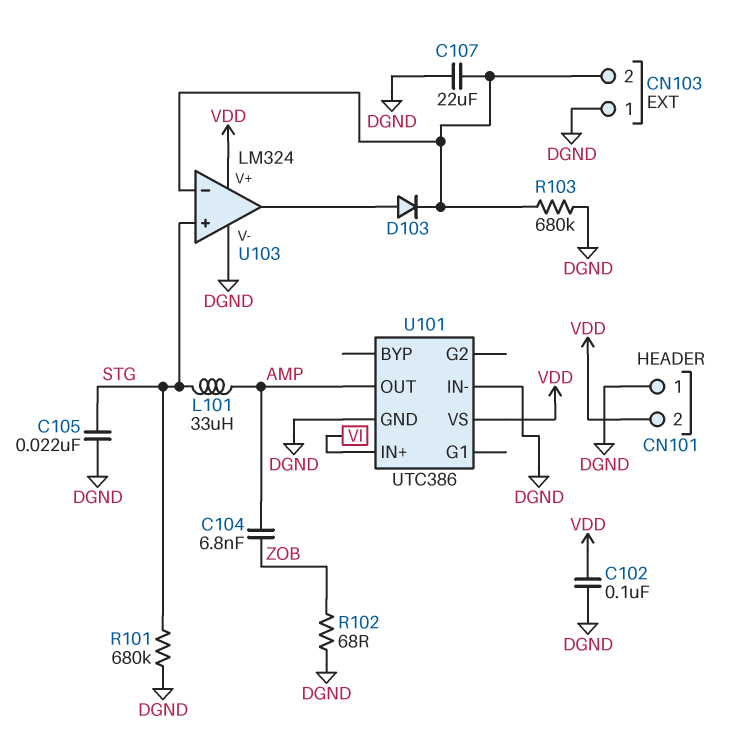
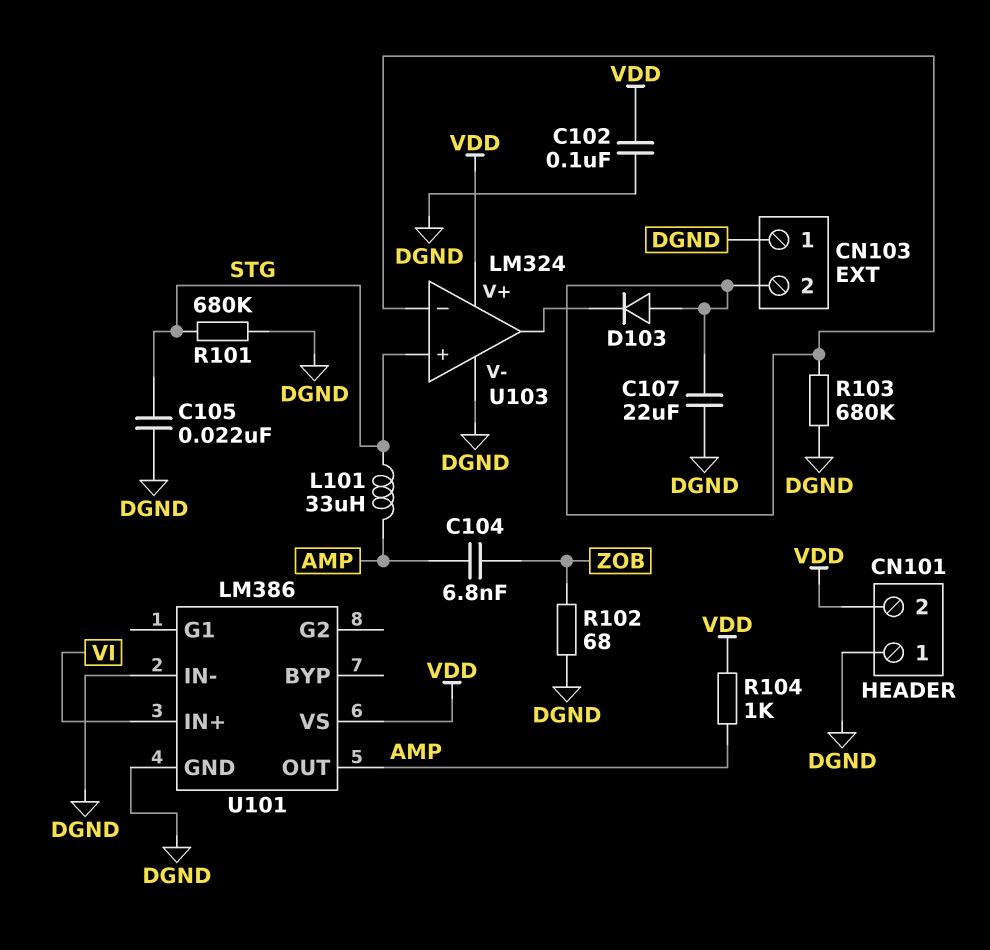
D103: diode (A U103/out, K CN103/2) -> diode (A CN103/2, K U103/out)
R104: none -> 1k (AMP, VDD)
U101: UTC386 -> LM386

